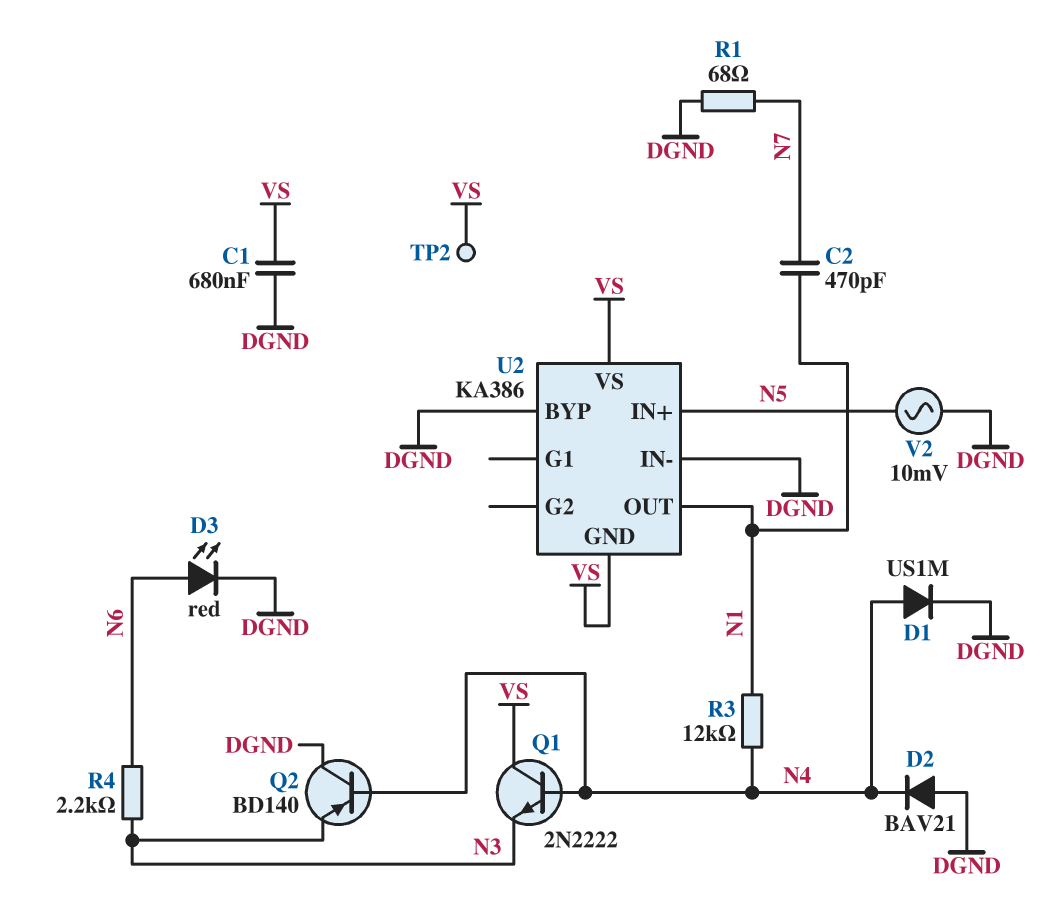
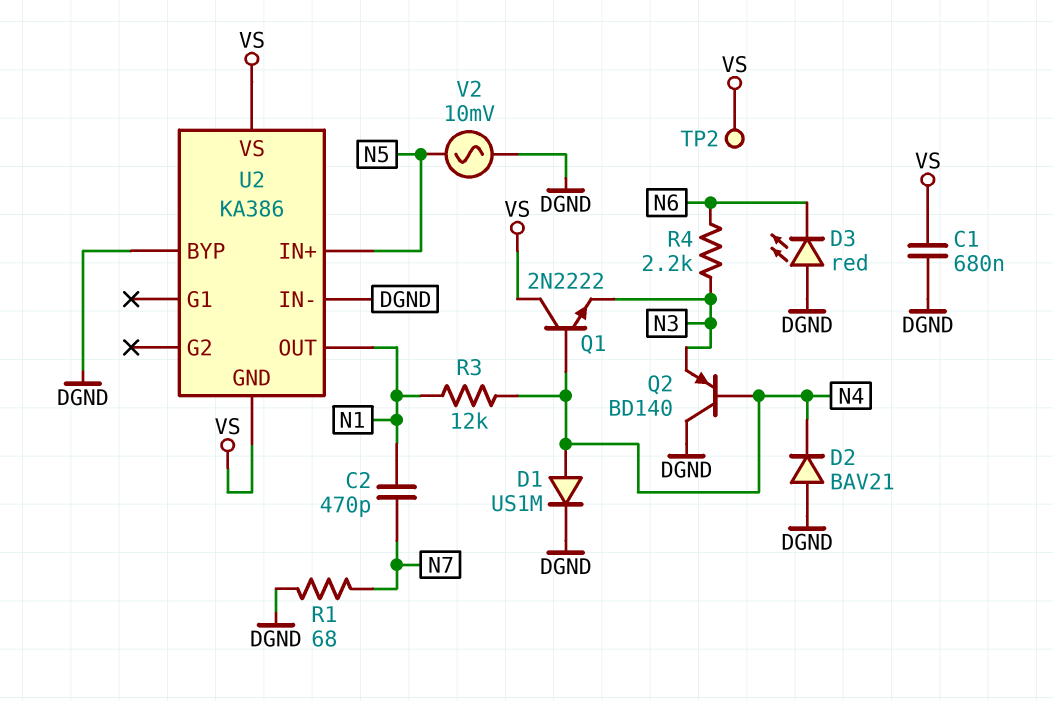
D3: LED red (A N6, K DGND) -> LED red (A DGND, K N6)

